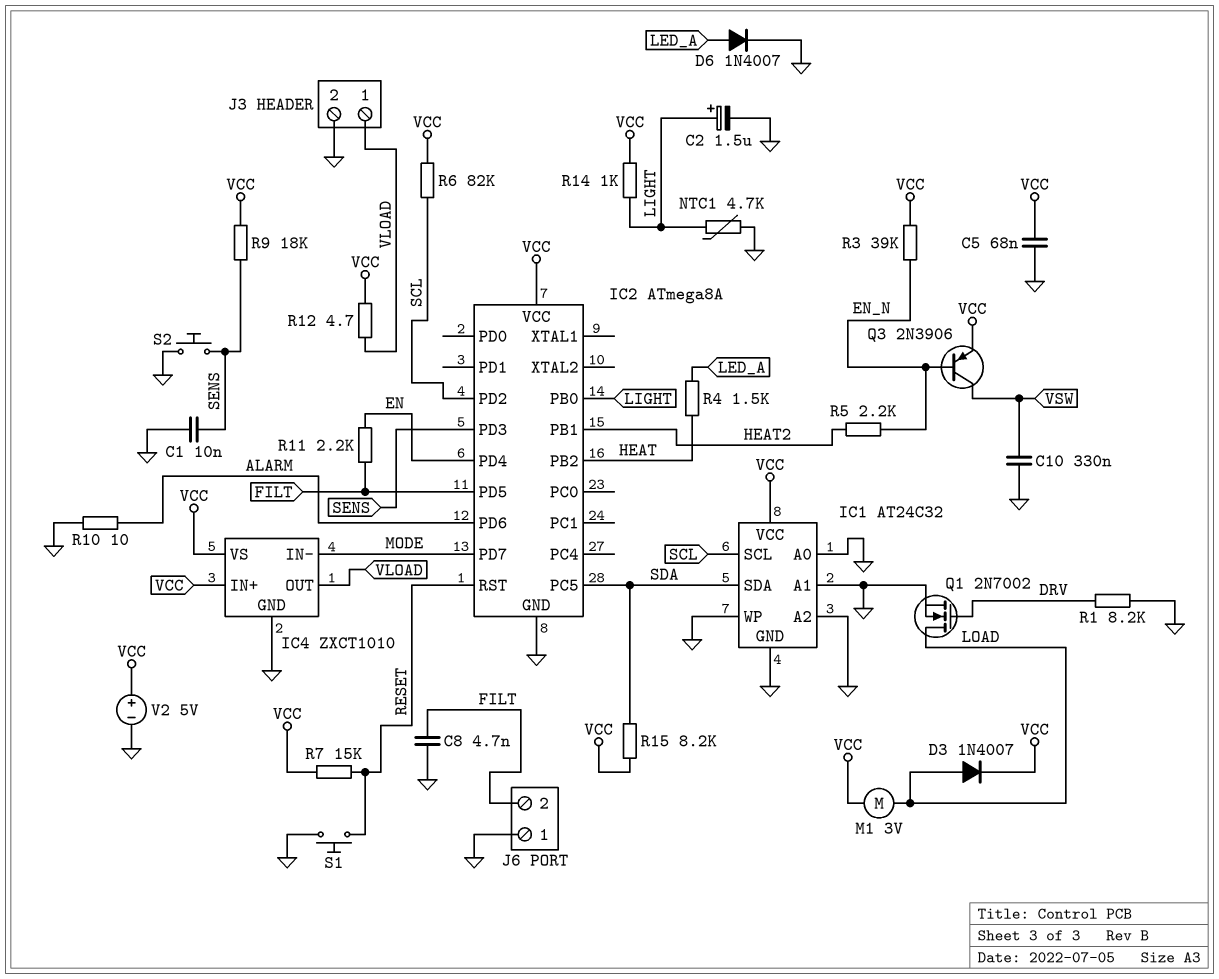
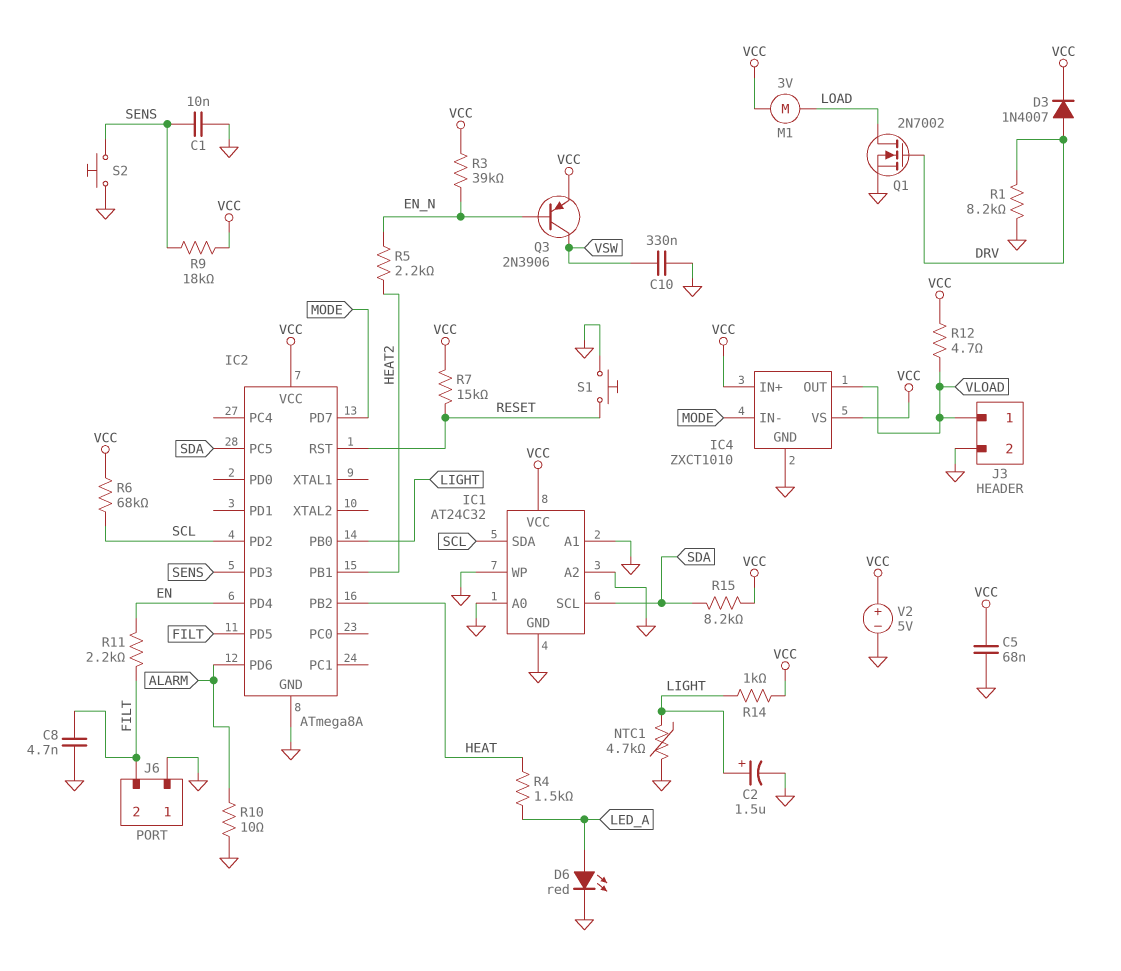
D3: diode 1N4007 (A LOAD, K VCC) -> diode 1N4007 (A DRV, K VCC)
D6: diode 1N4007 (A LED_A, K GND) -> LED red (A LED_A, K GND)
IC1 pin SCL: SCL -> SDA
IC1 pin SDA: SDA -> SCL
R6: 82k (SCL, VCC) -> 68k (SCL, VCC)

